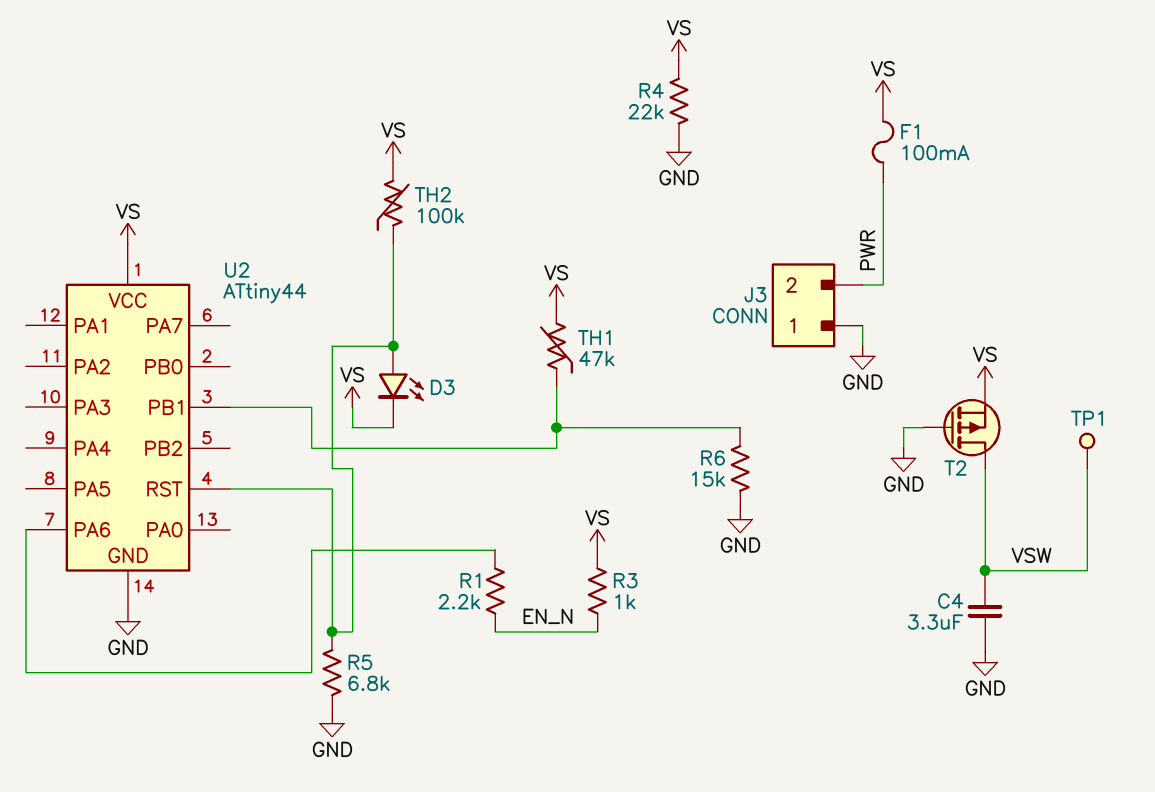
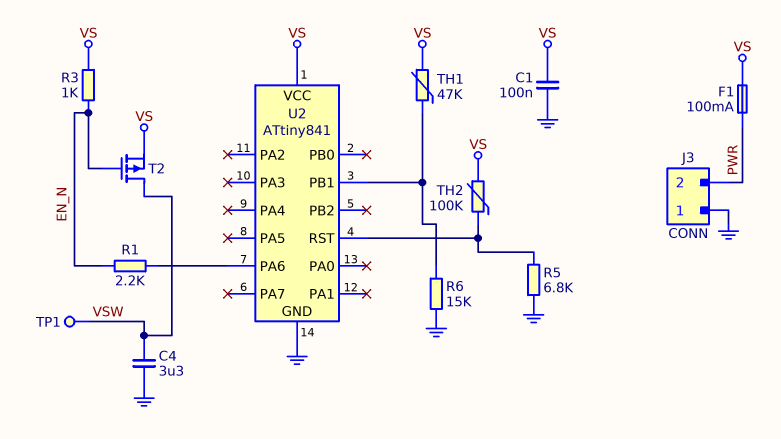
C1: none -> 100nF (GND, VS)
D3: LED (A U2/RST, K VS) -> none
R4: 22k (GND, VS) -> none
T2: PMOS (G GND, D VSW, S VS) -> PMOS (G EN_N, D VSW, S VS)
U2: ATtiny44 -> ATtiny841

